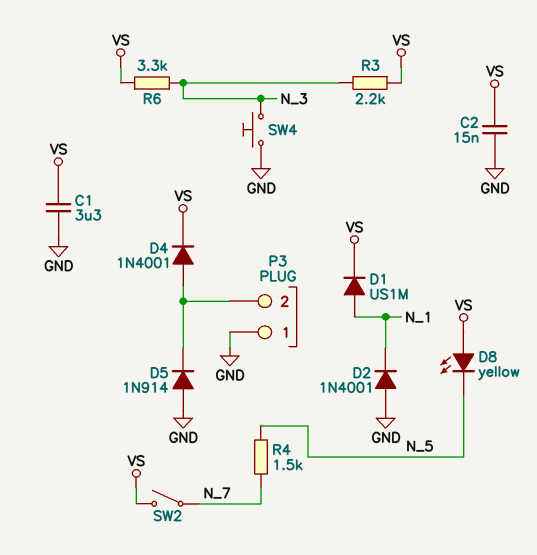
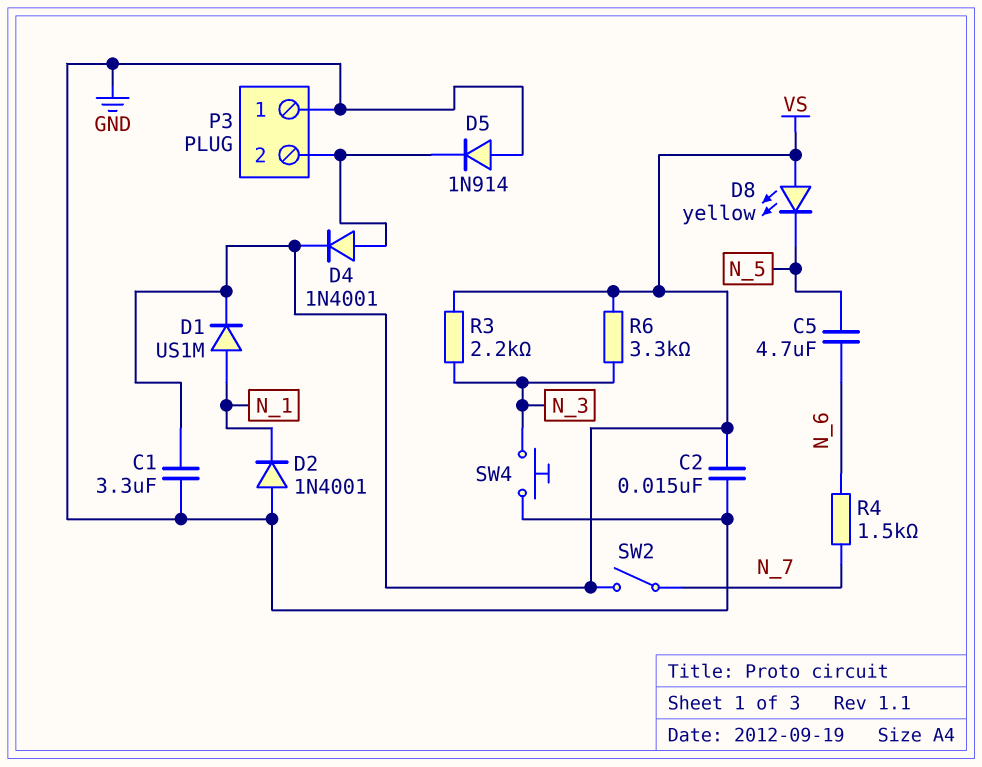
C5: none -> 4.7uF (N_5, N_6)
R4: 1.5k (N_5, N_7) -> 1.5k (N_6, N_7)

